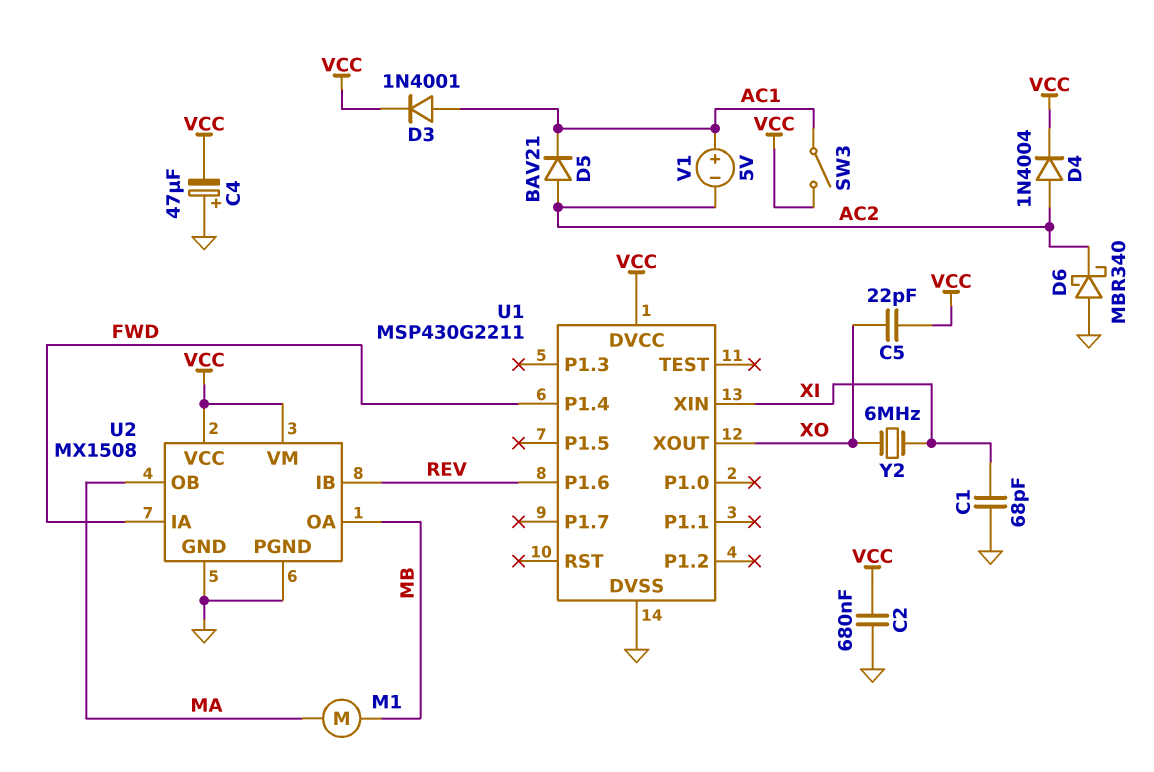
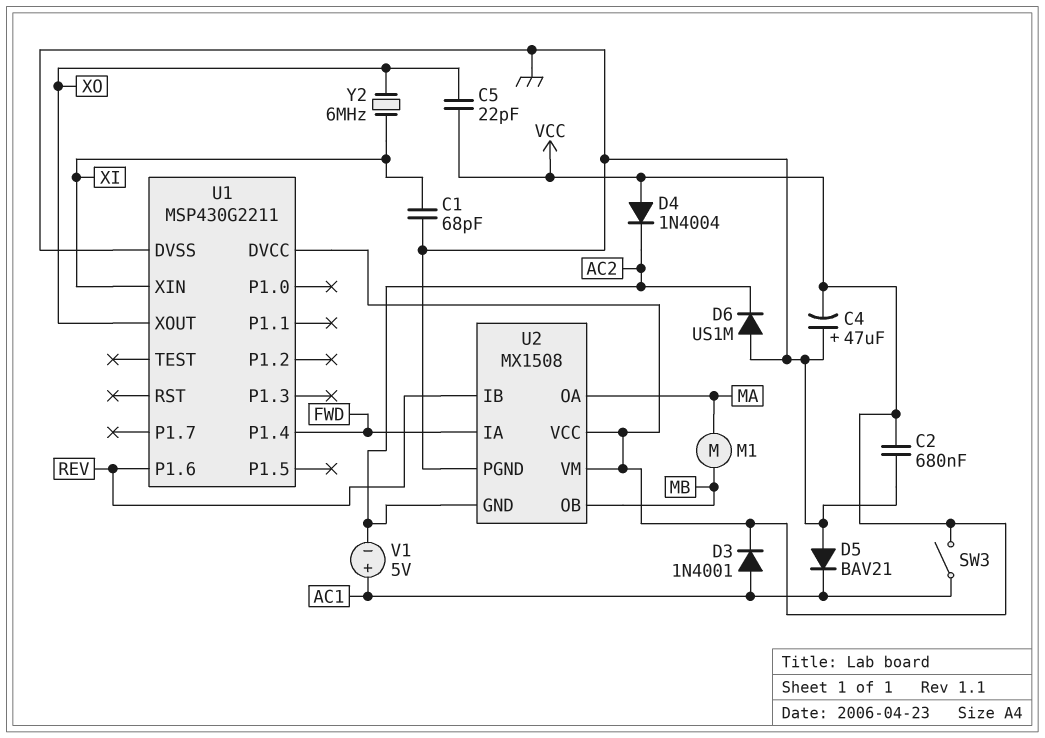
D4: diode 1N4004 (A AC2, K VCC) -> diode 1N4004 (A VCC, K AC2)
D5: diode BAV21 (A AC2, K AC1) -> diode BAV21 (A GND, K AC1)
D6: schottky MBR340 (A GND, K AC2) -> diode US1M (A GND, K AC2)
U2 pin GND: GND -> AC2
U2 pin OA: MB -> MA
U2 pin OB: MA -> MB

